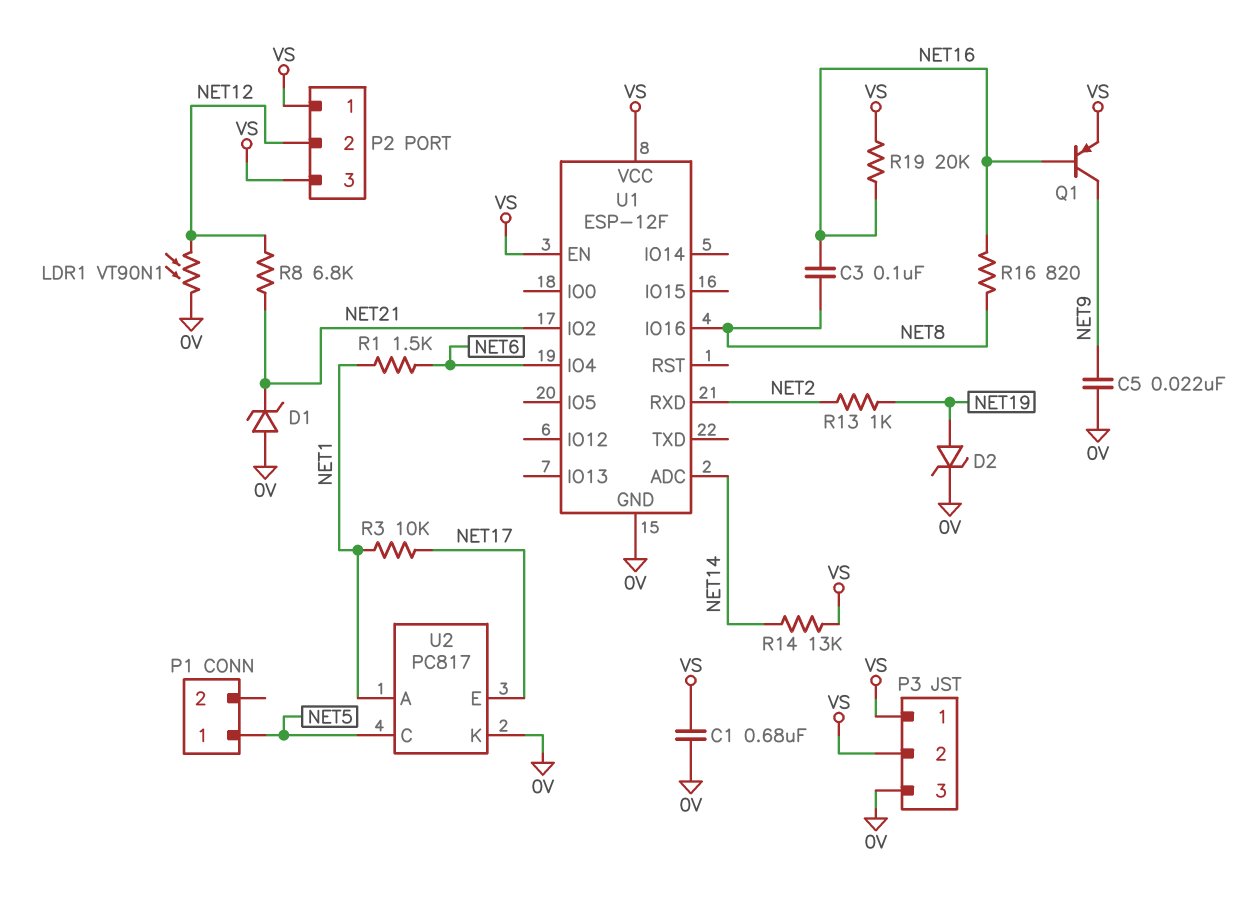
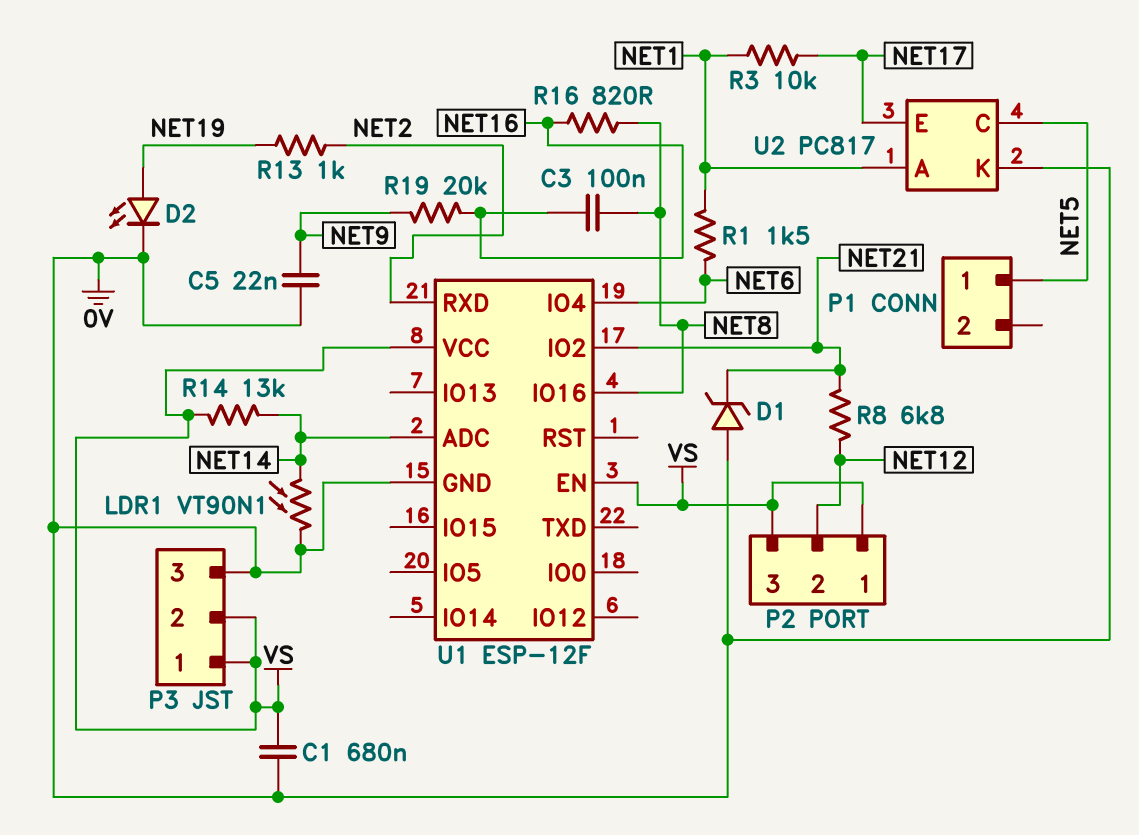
D2: zener (A NET19, K 0V) -> LED (A NET19, K 0V)
LDR1: VT90N1 (0V, NET12) -> VT90N1 (0V, NET14)
Q1: PNP (B NET16, C NET9, E VS) -> none
R19: 20k (NET16, VS) -> 20k (NET9, NET16)

